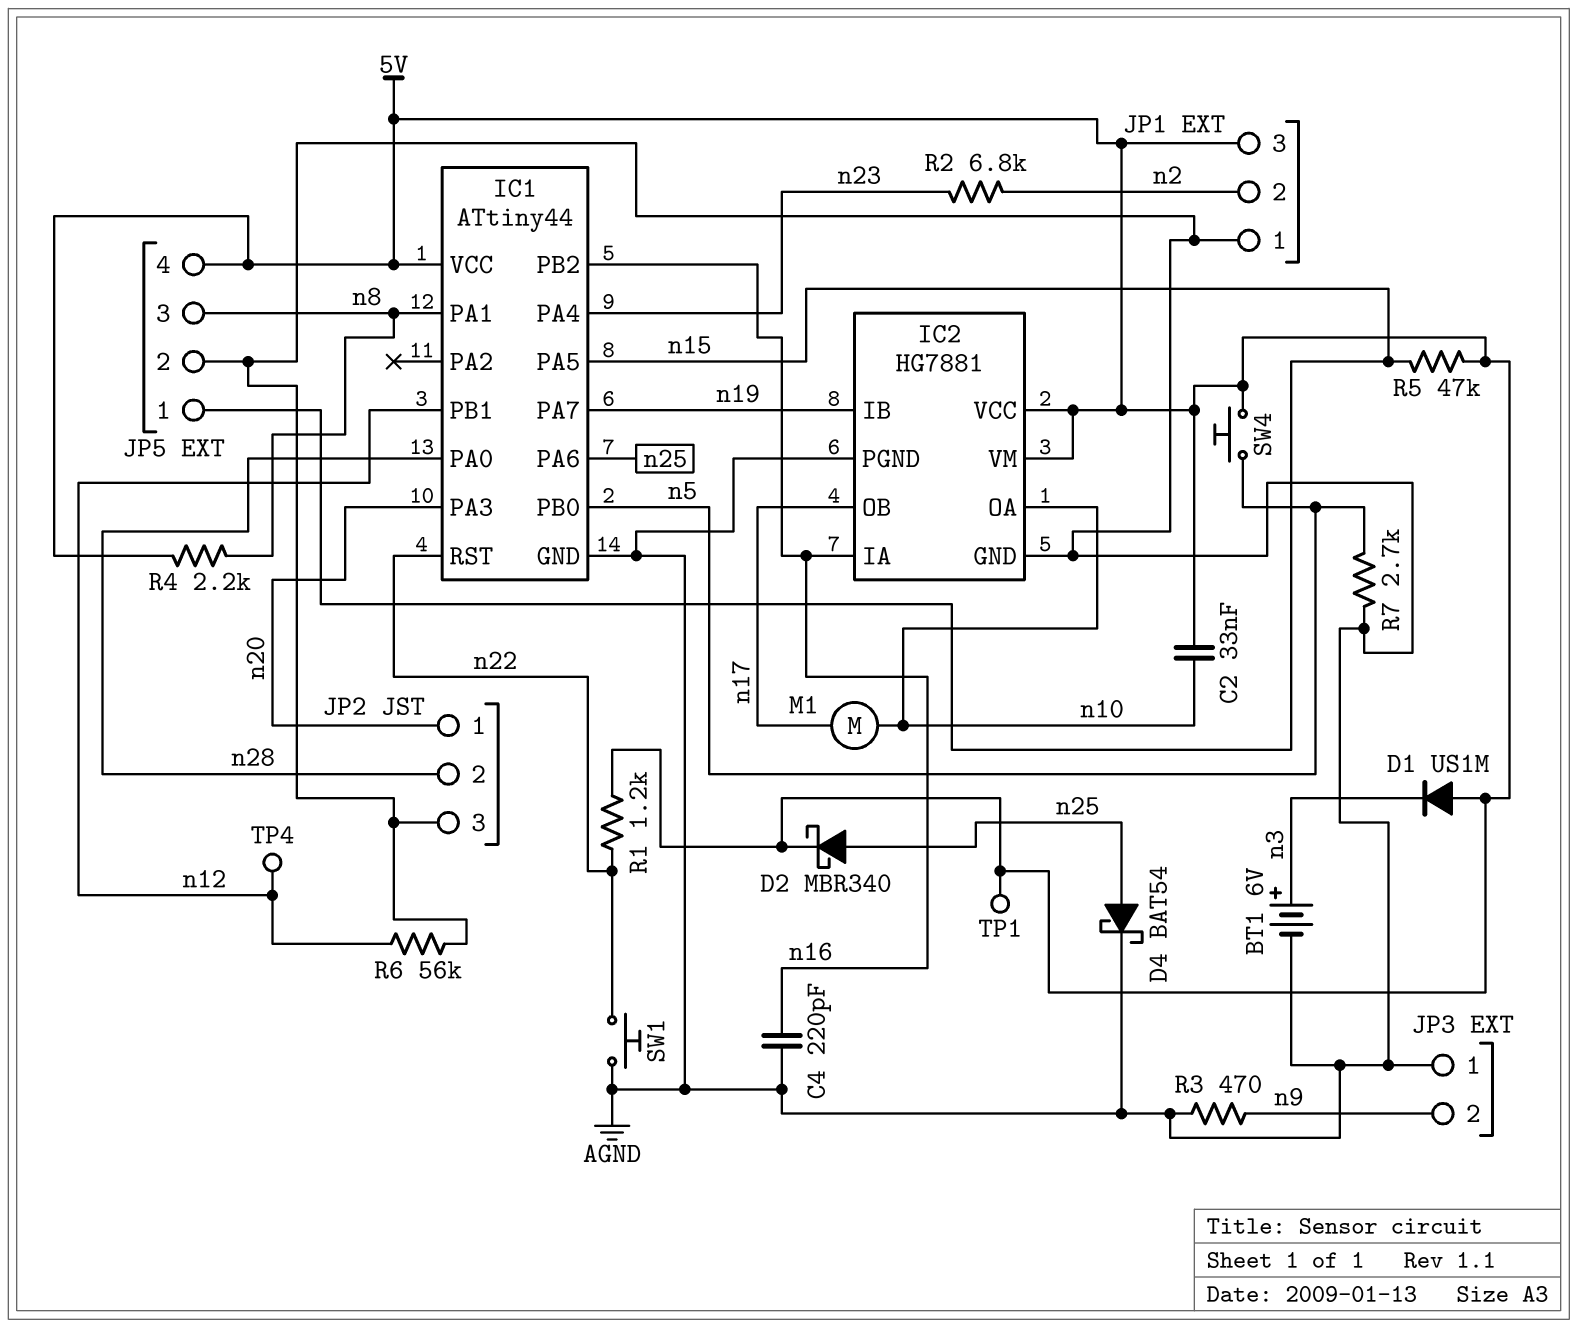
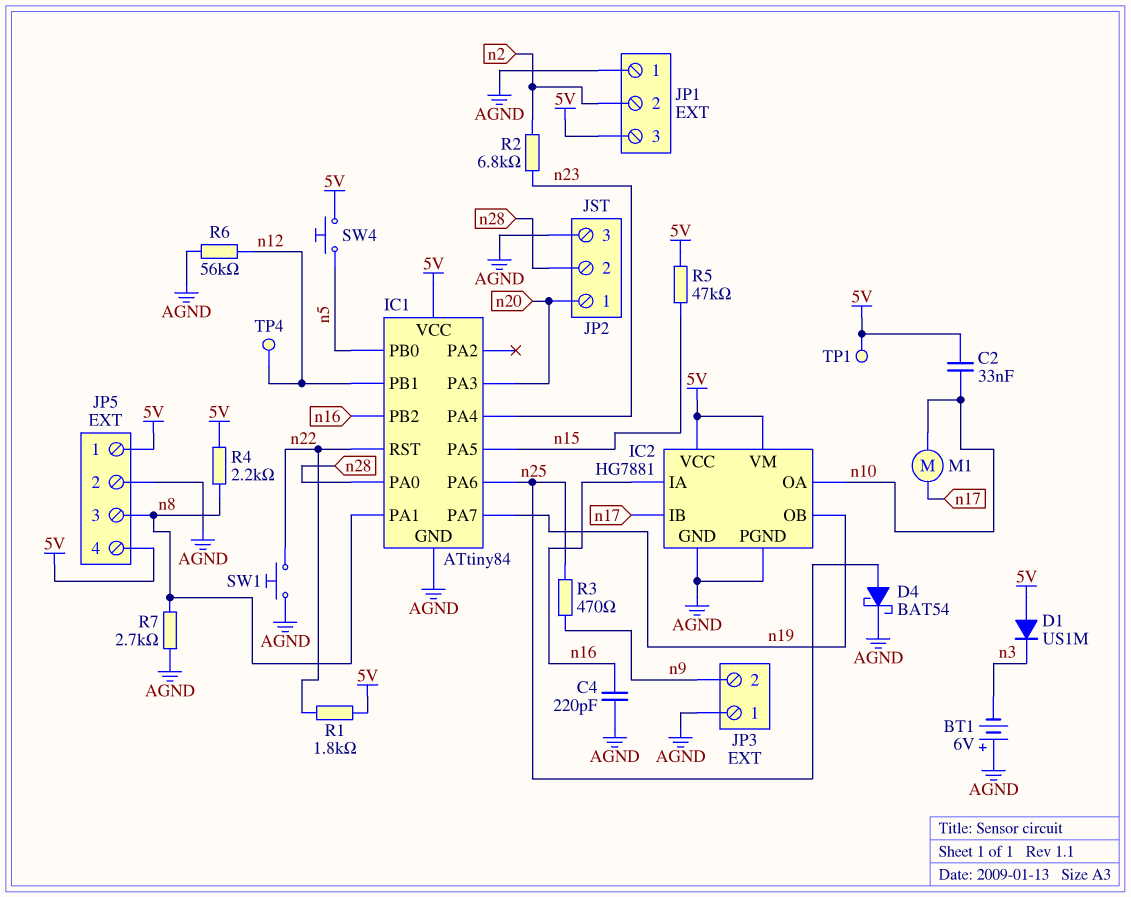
BT1: 6V (plus n3, minus AGND) -> 6V (plus AGND, minus n3)
D2: schottky MBR340 (A n25, K 5V) -> none
IC1: ATtiny44 -> ATtiny84
IC2 pin IB: n19 -> n17
IC2 pin OB: n17 -> n19
JP5 pin 1: n15 -> 5V
R1: 1.2k (5V, n22) -> 1.8k (5V, n22)
R3: 470 (AGND, n9) -> 470 (n9, n25)
R7: 2.7k (AGND, n5) -> 2.7k (AGND, n8)

